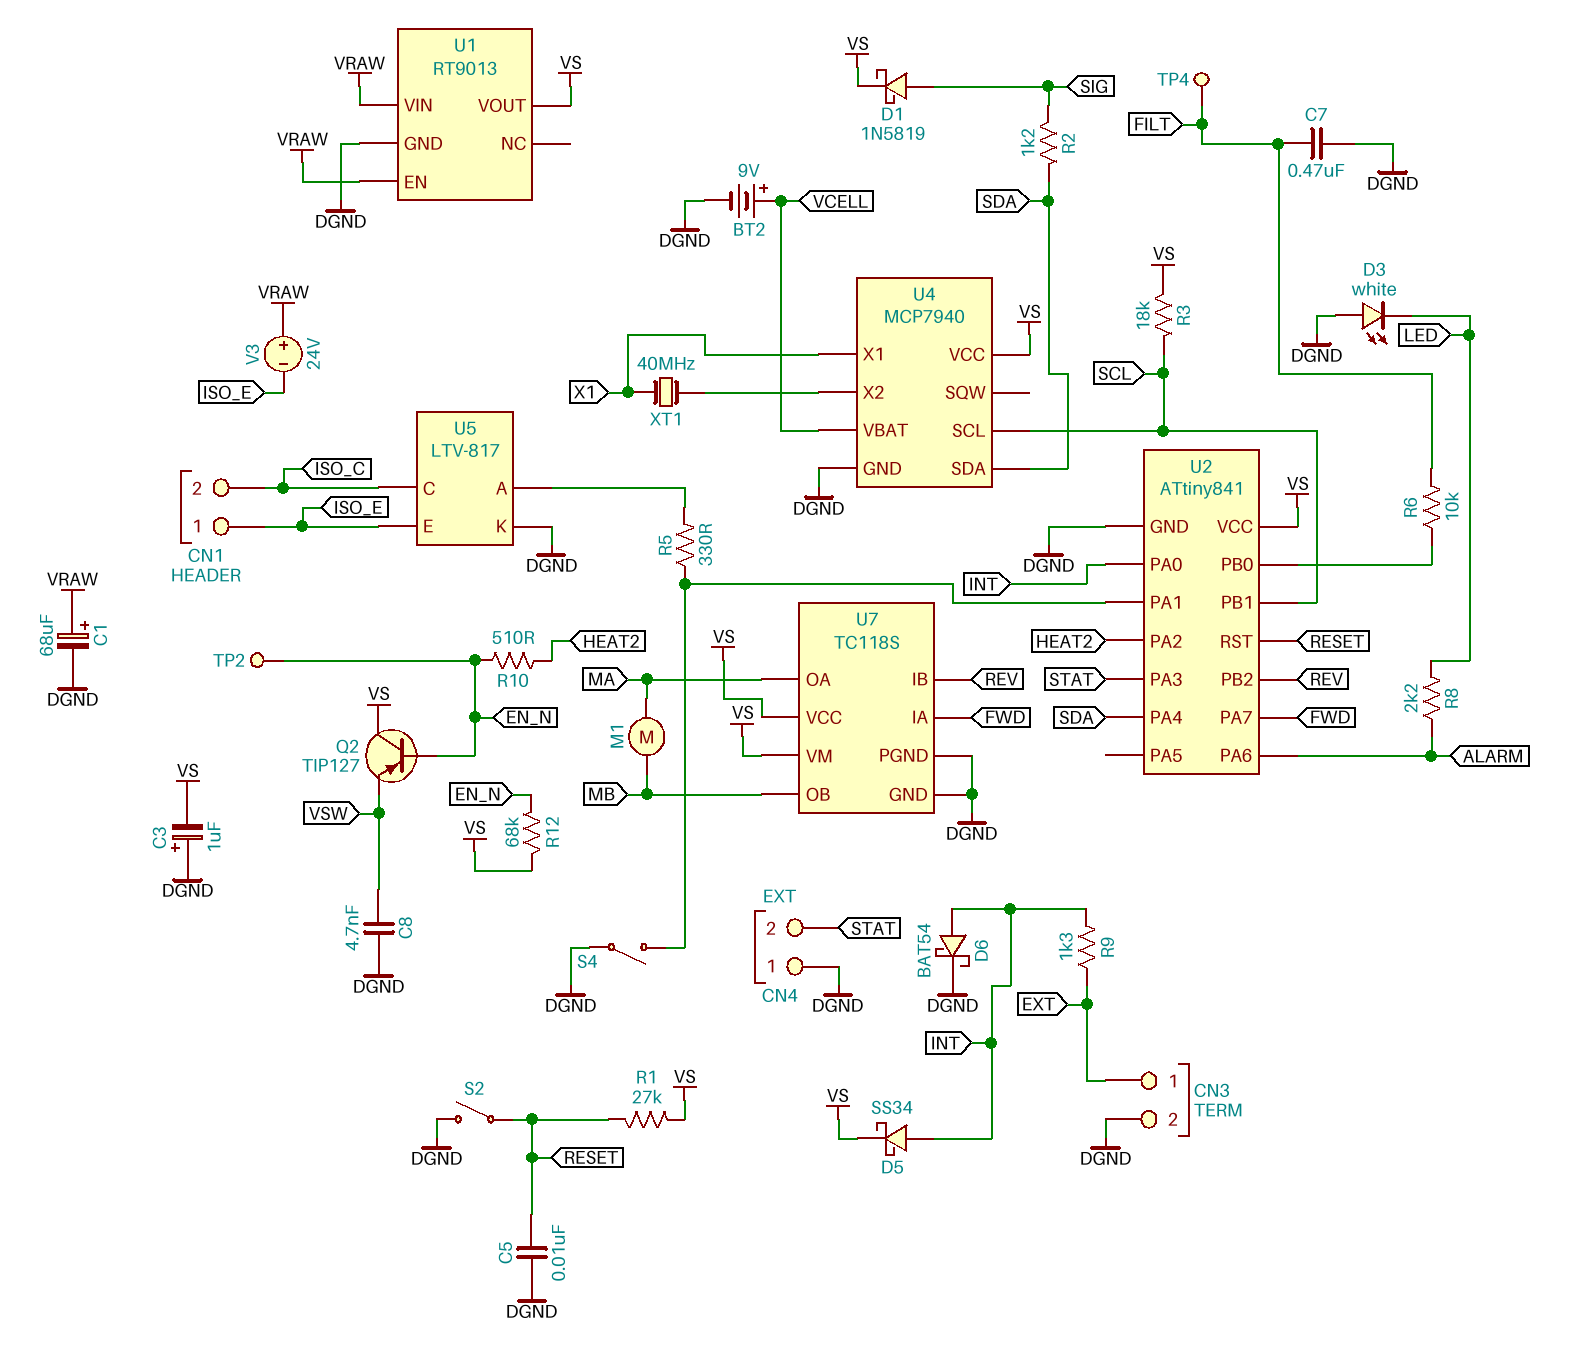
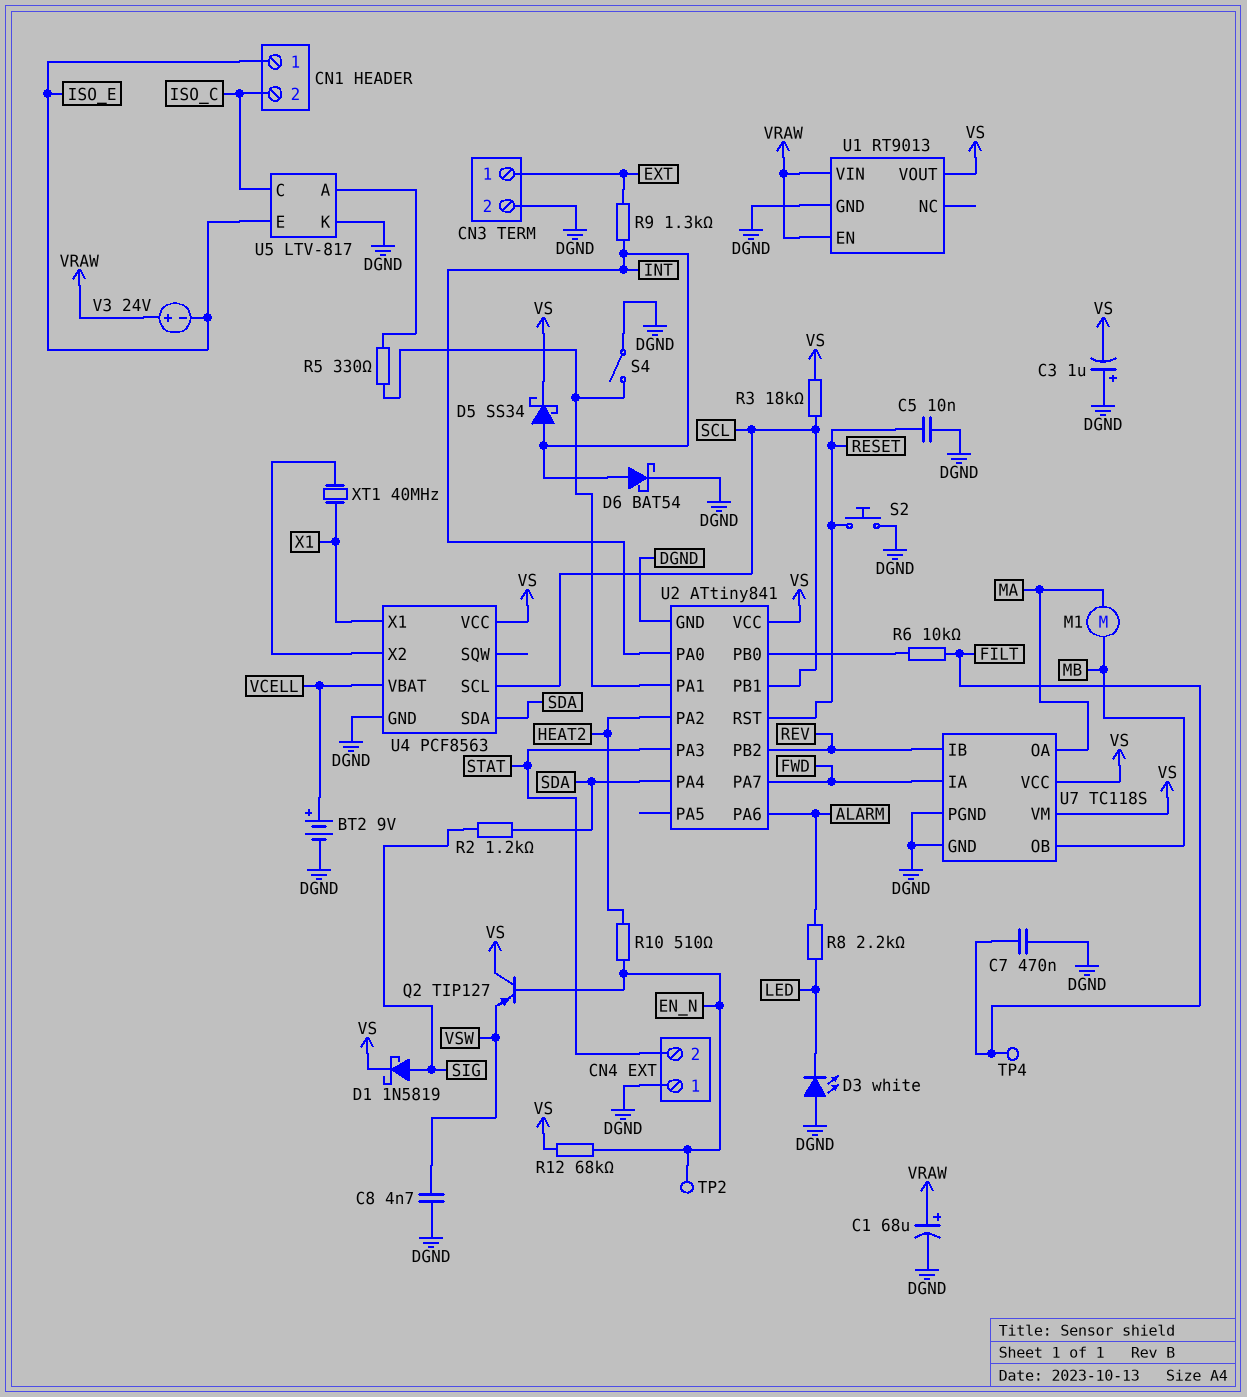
R1: 27k (RESET, VS) -> none
S2: switch (DGND, RESET) -> button (DGND, RESET)
U4: MCP7940 -> PCF8563

